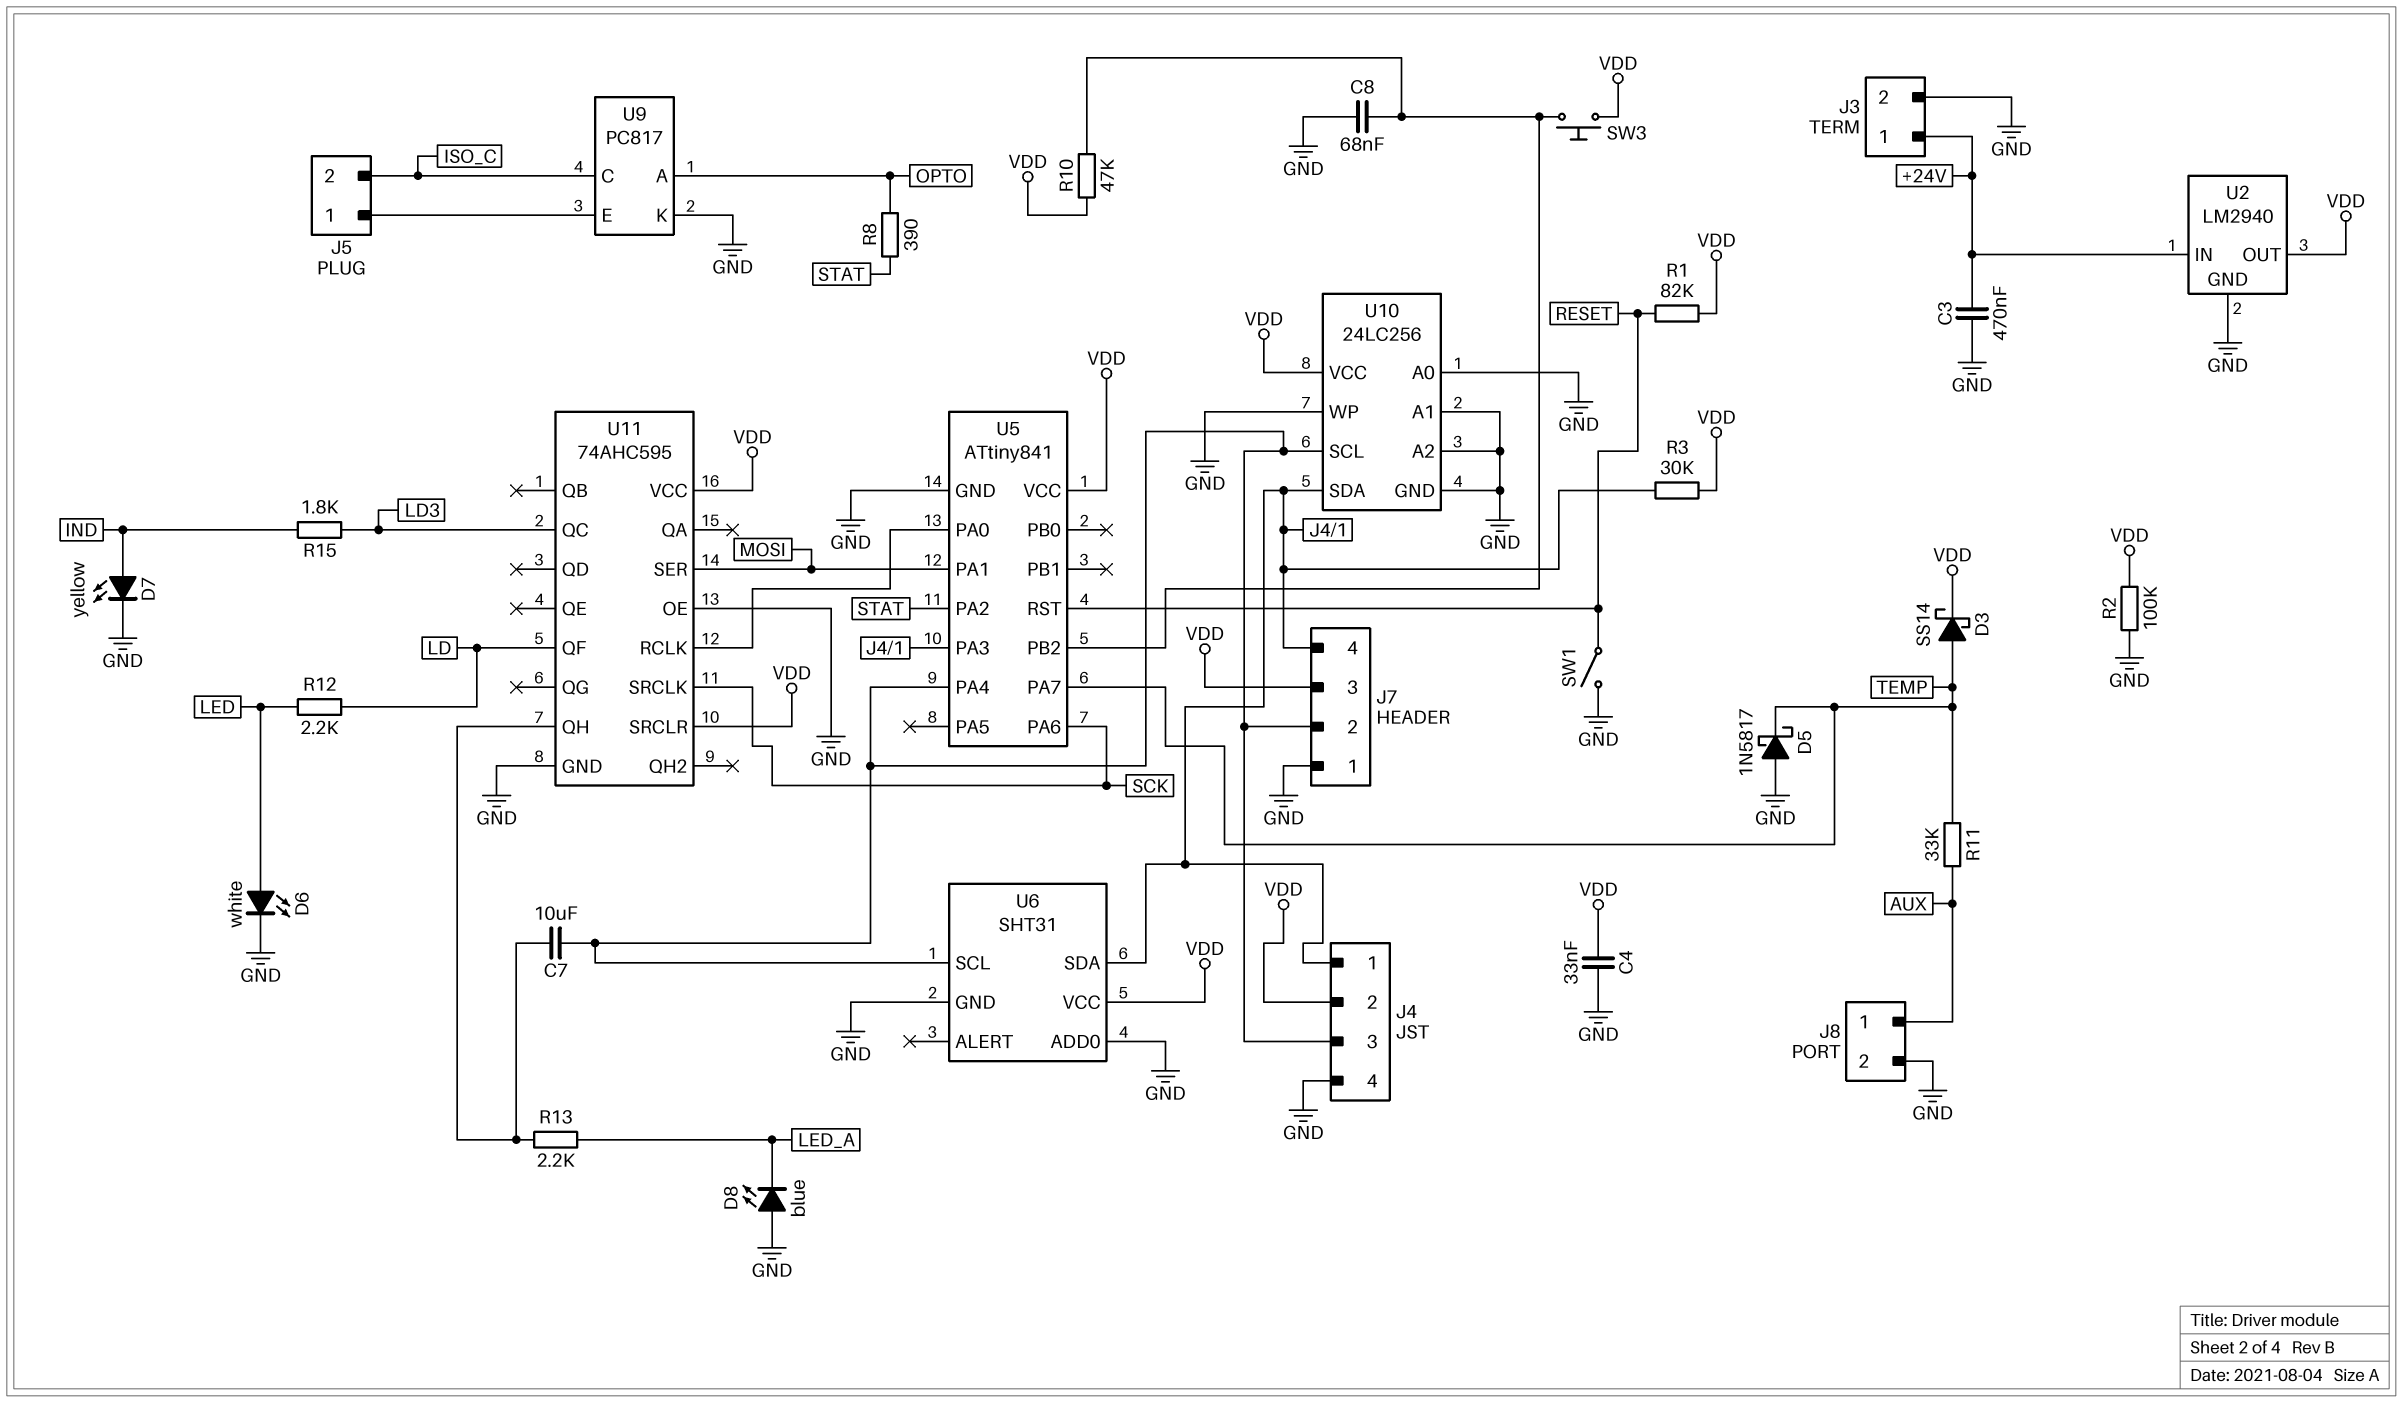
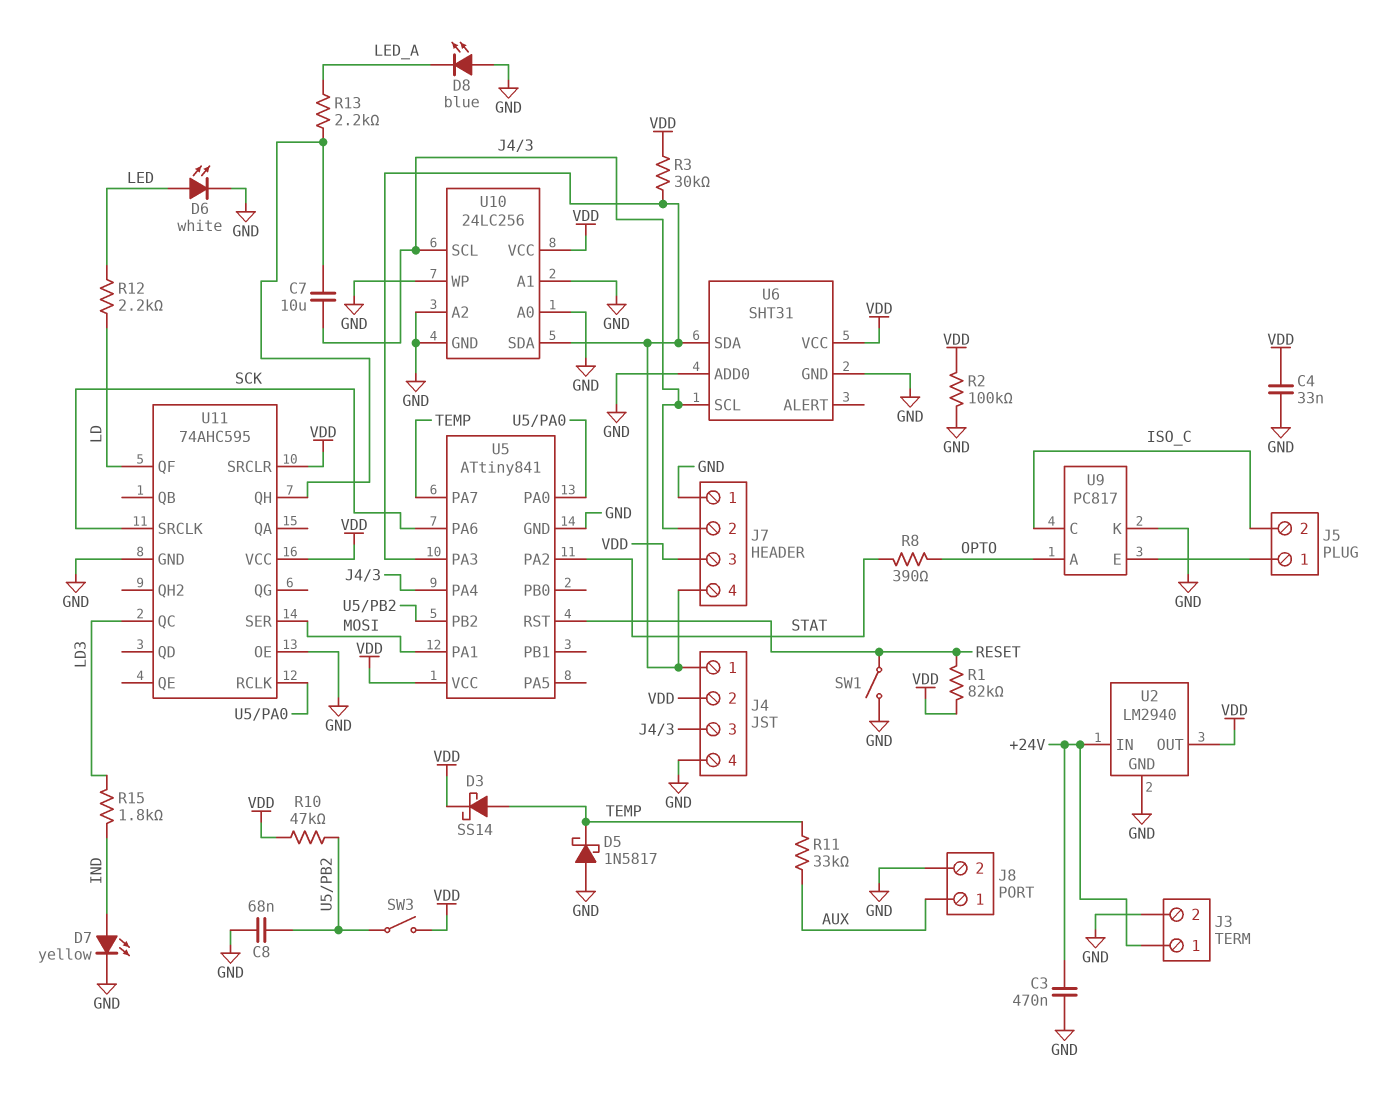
SW3: button (U5/PB2, VDD) -> switch (U5/PB2, VDD)

